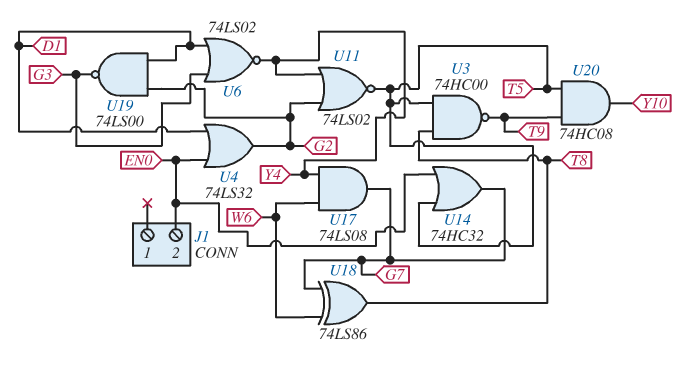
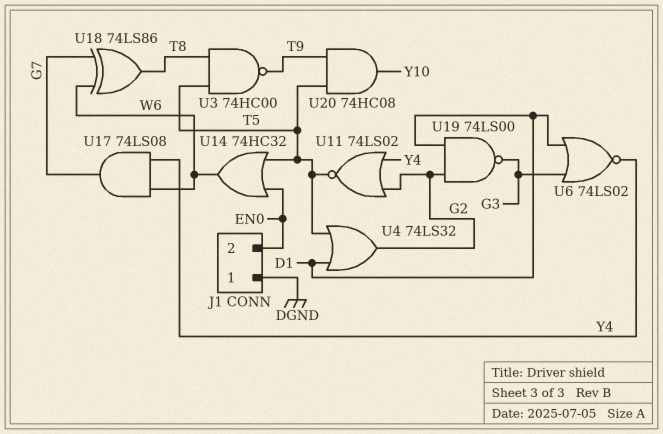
J1 pin 1: none -> DGND
U4: OR 74LS32 (in D1, in EN0, out G2) -> OR 74LS32 (in D1, in T5, out G2)
U14: OR 74HC32 (in EN0, in T5, out G7) -> OR 74HC32 (in EN0, in T5, out W6)

